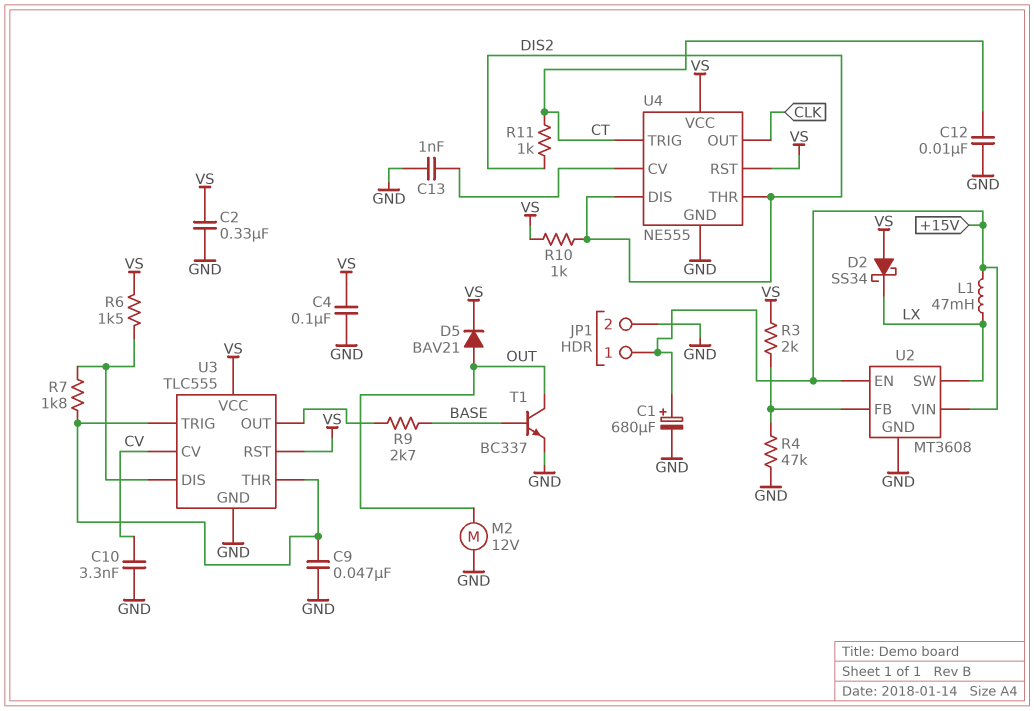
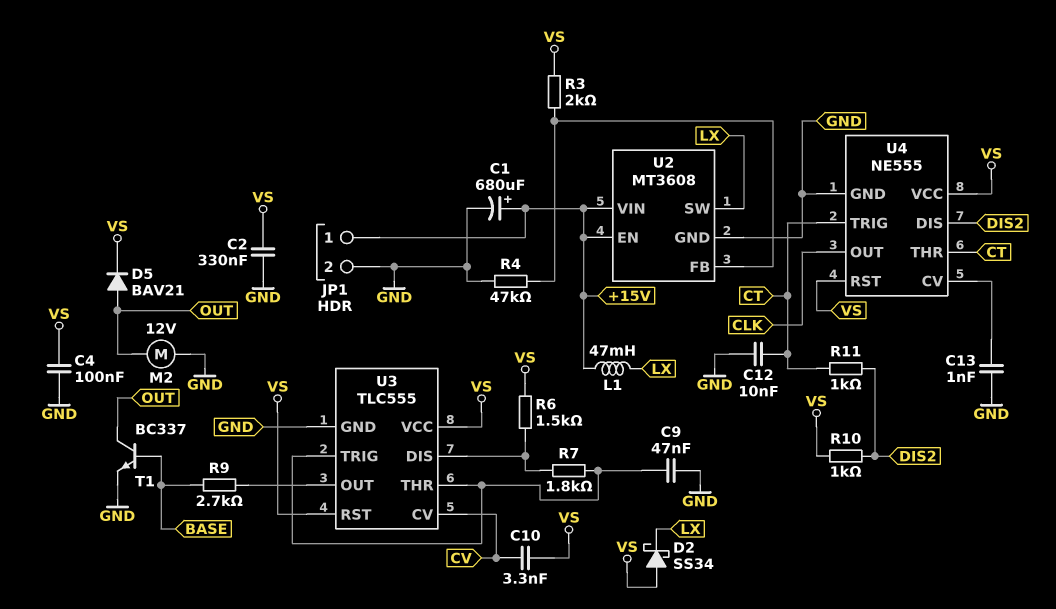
C10: 3.3nF (CV, GND) -> 3.3nF (CV, VS)
U4 pin THR: DIS2 -> CT

